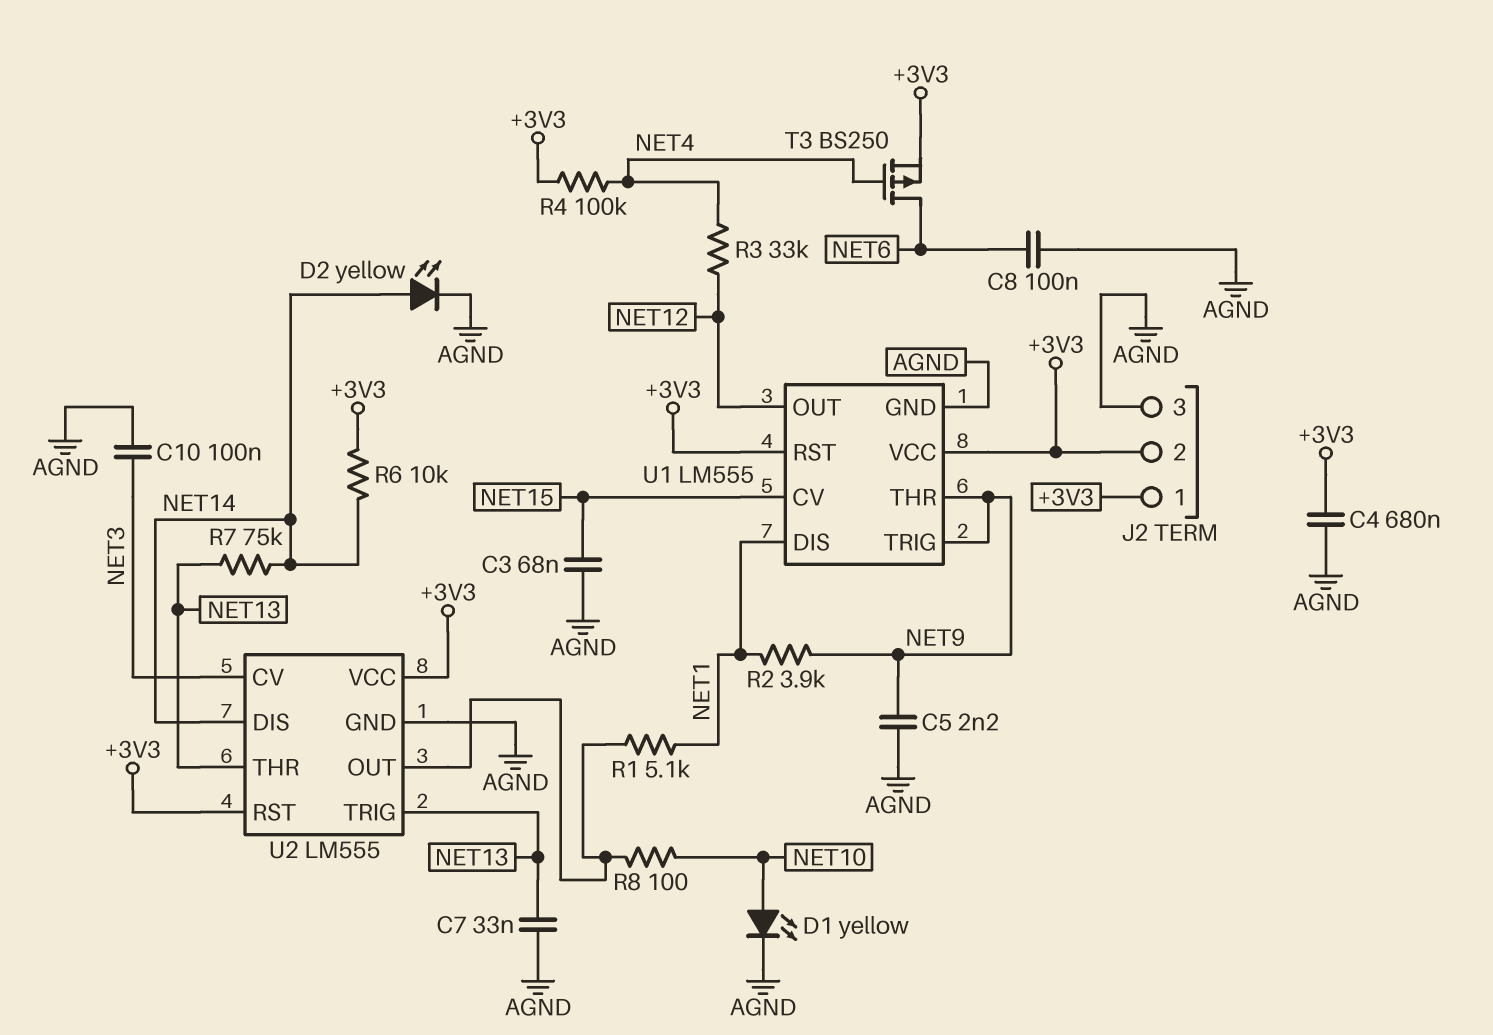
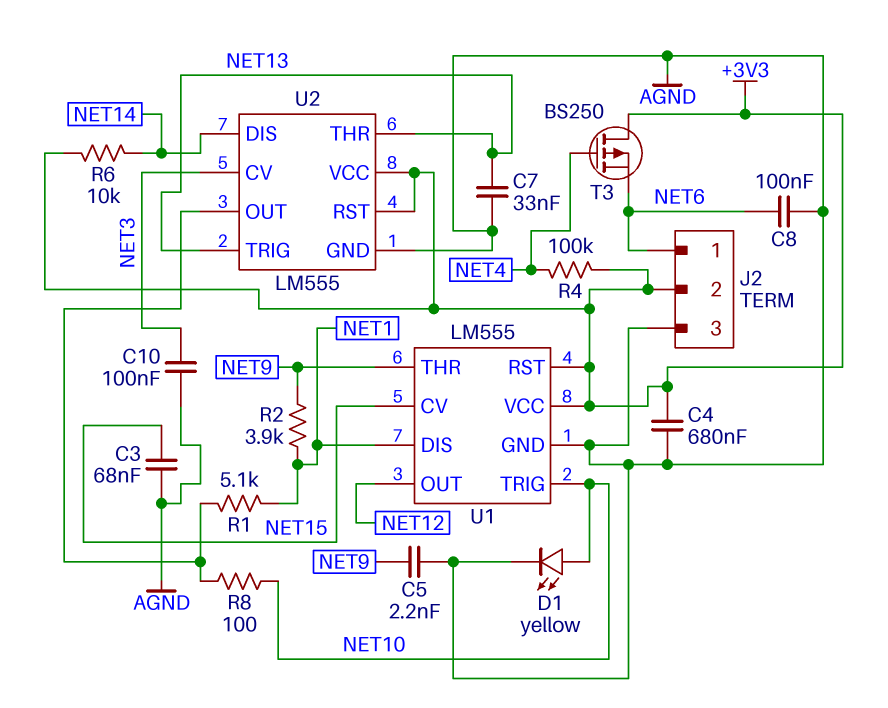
D2: LED yellow (A NET14, K AGND) -> none
J2 pin 1: +3V3 -> NET6
R3: 33k (NET4, NET12) -> none
R7: 75k (NET13, NET14) -> none
T3: PMOS BS250 (G NET4, D NET6, S +3V3) -> PMOS BS250 (G NET4, D +3V3, S NET6)
U1 pin TRIG: NET9 -> NET10

